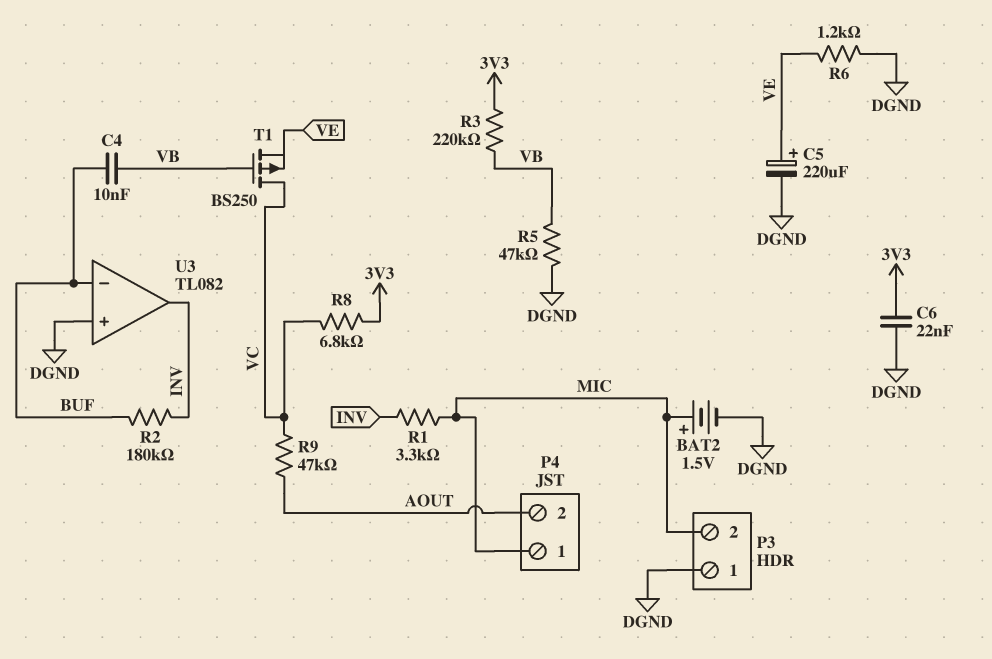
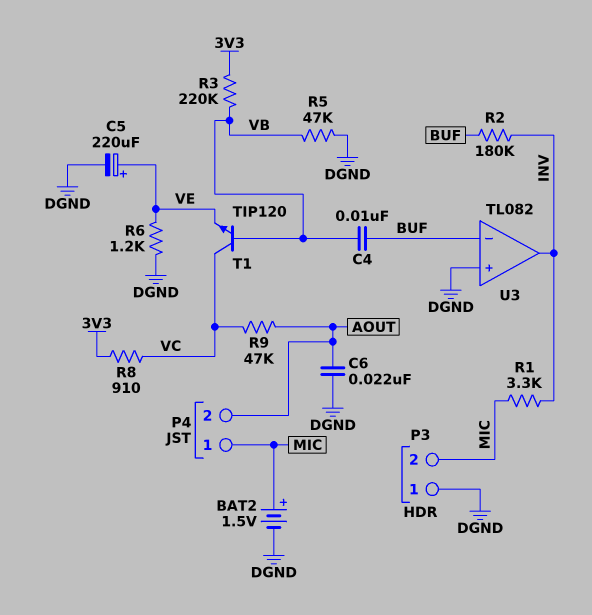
C6: 22nF (3V3, DGND) -> 22nF (AOUT, DGND)
R8: 6.8k (3V3, VC) -> 910 (3V3, VC)
T1: PMOS BS250 (G VB, D VC, S VE) -> NPN TIP120 (B VB, C VC, E VE)

